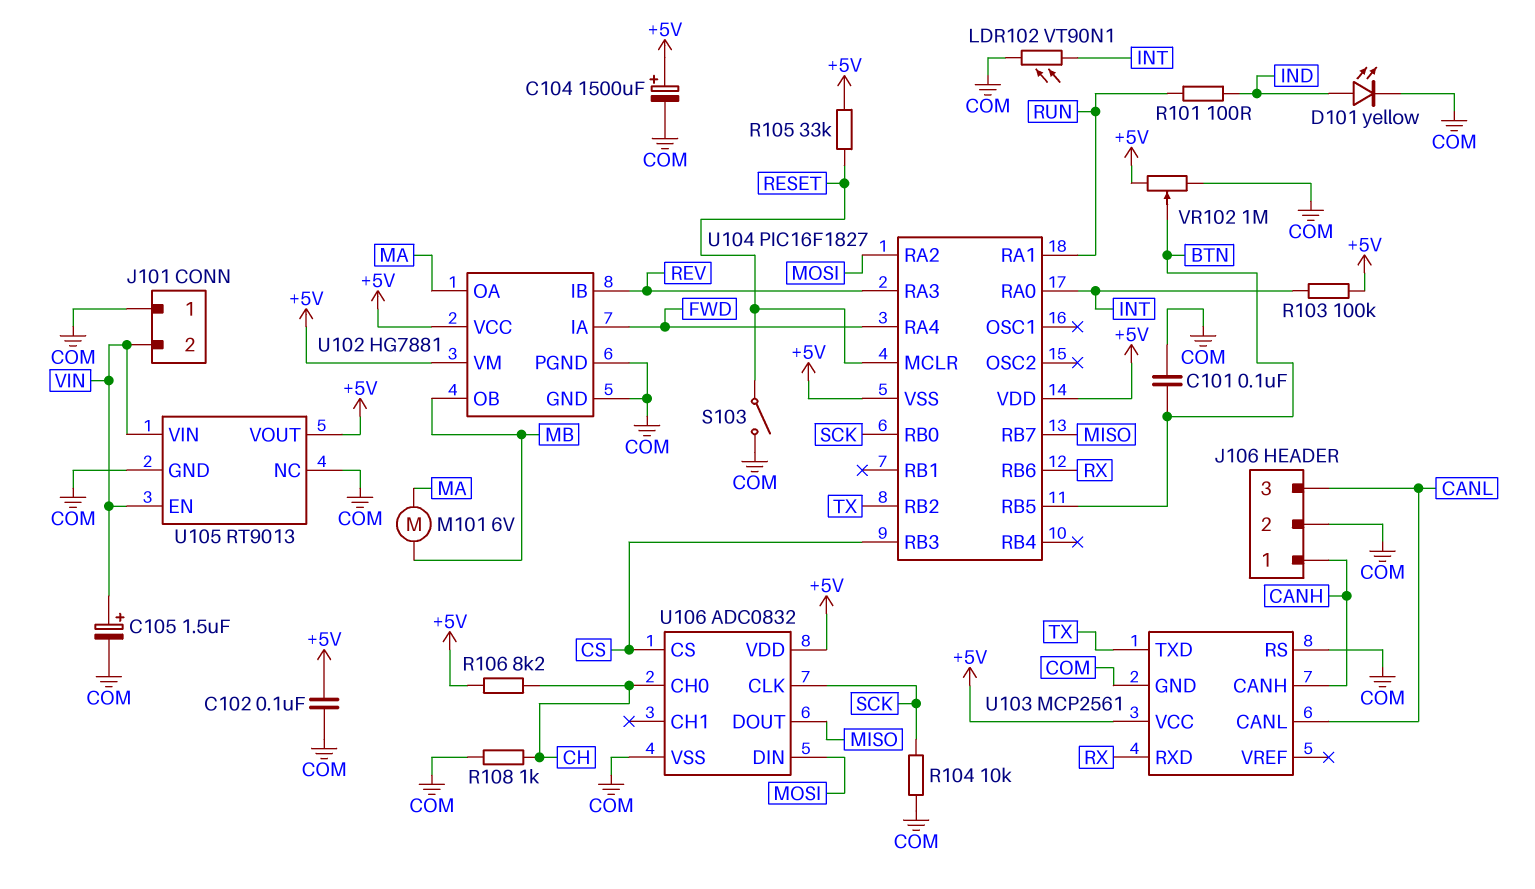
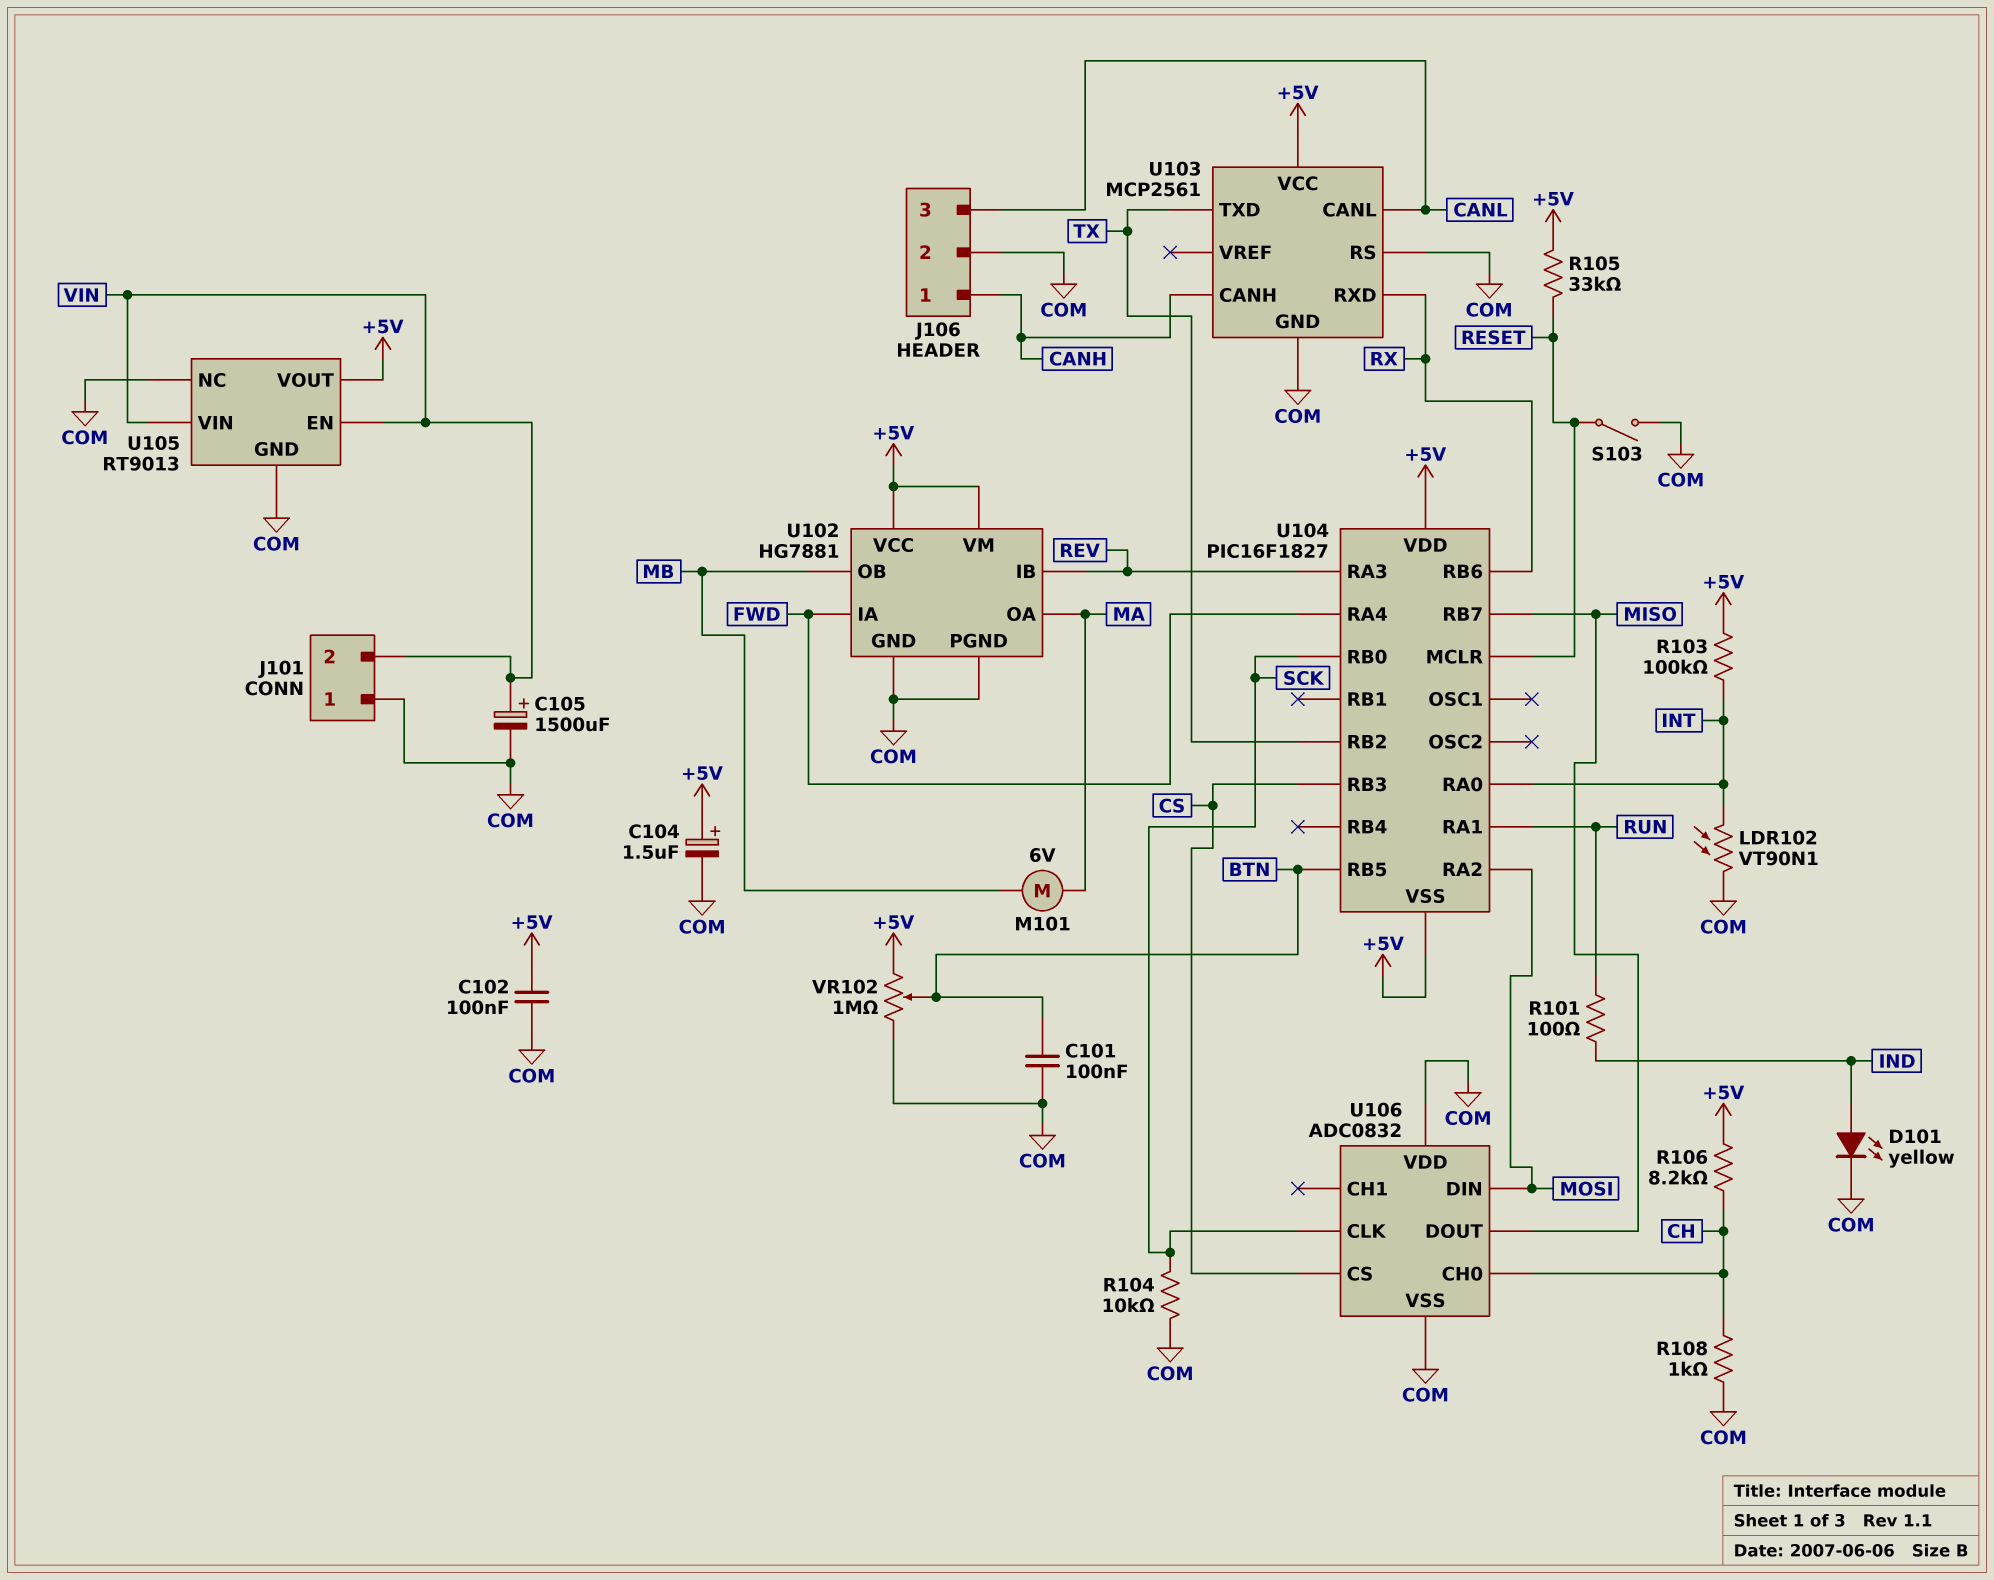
C104: 1500uF (plus +5V, minus COM) -> 1.5uF (plus +5V, minus COM)
C105: 1.5uF (plus VIN, minus COM) -> 1500uF (plus VIN, minus COM)
U106 pin VDD: +5V -> COM

